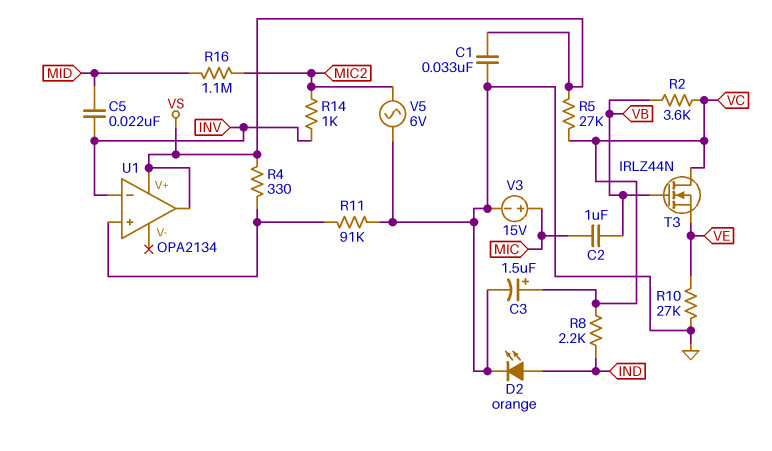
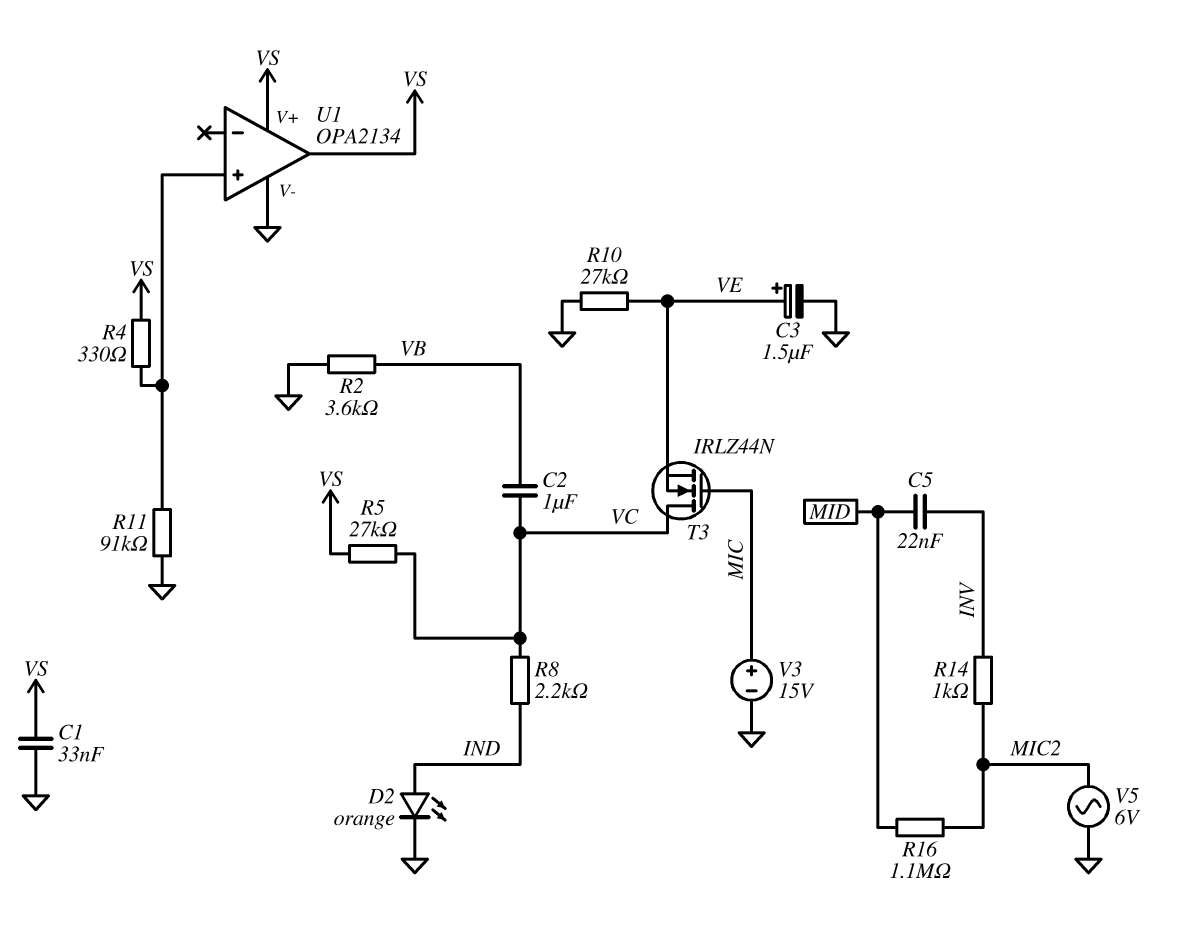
C2: 1uF (MIC, VB) -> 1uF (VB, VC)
C3: 1.5uF (plus VC, minus GND) -> 1.5uF (plus VE, minus GND)
R2: 3.6k (VB, VC) -> 3.6k (GND, VB)
T3: NMOS IRLZ44N (G VB, D VC, S VE) -> NMOS IRLZ44N (G MIC, D VC, S VE)
U1 pin V-: none -> GND
U1 pin in-: INV -> none

